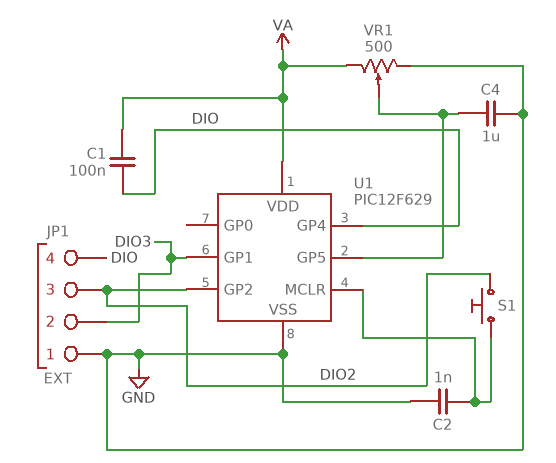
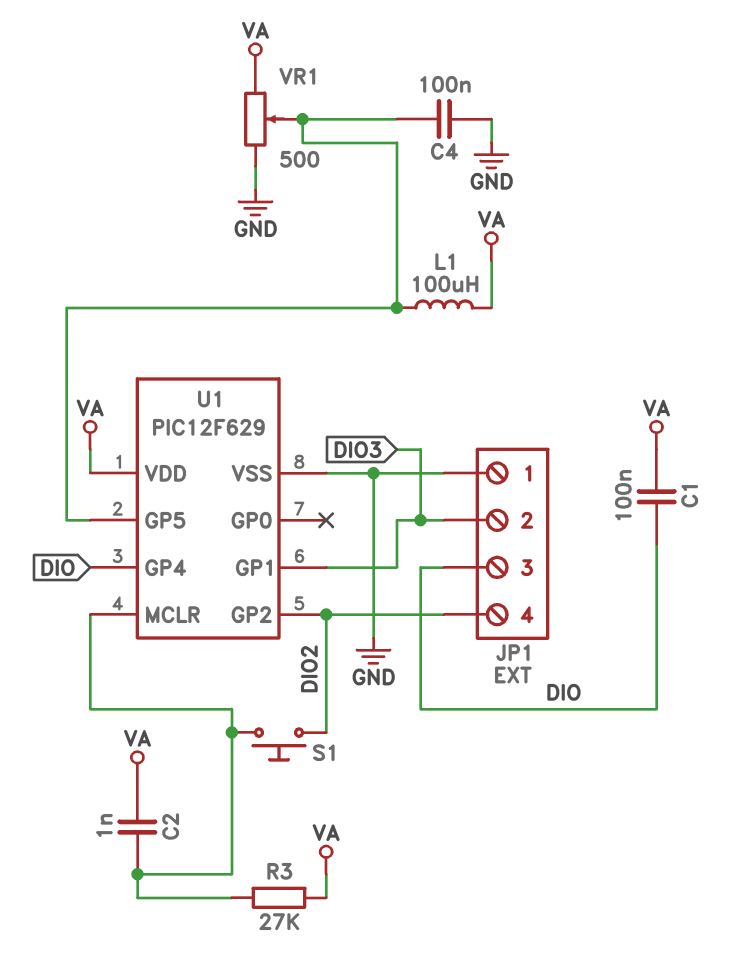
C2: 1nF (GND, U1/MCLR) -> 1nF (U1/MCLR, VA)
C4: 1uF (GND, U1/GP5) -> 100nF (GND, U1/GP5)
JP1 pin 3: DIO2 -> DIO
JP1 pin 4: DIO -> DIO2
L1: none -> 100uH (U1/GP5, VA)
R3: none -> 27k (U1/MCLR, VA)

